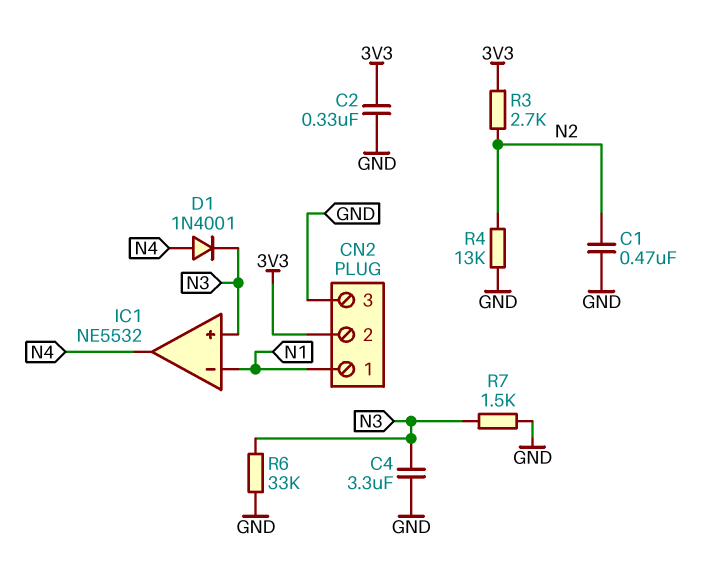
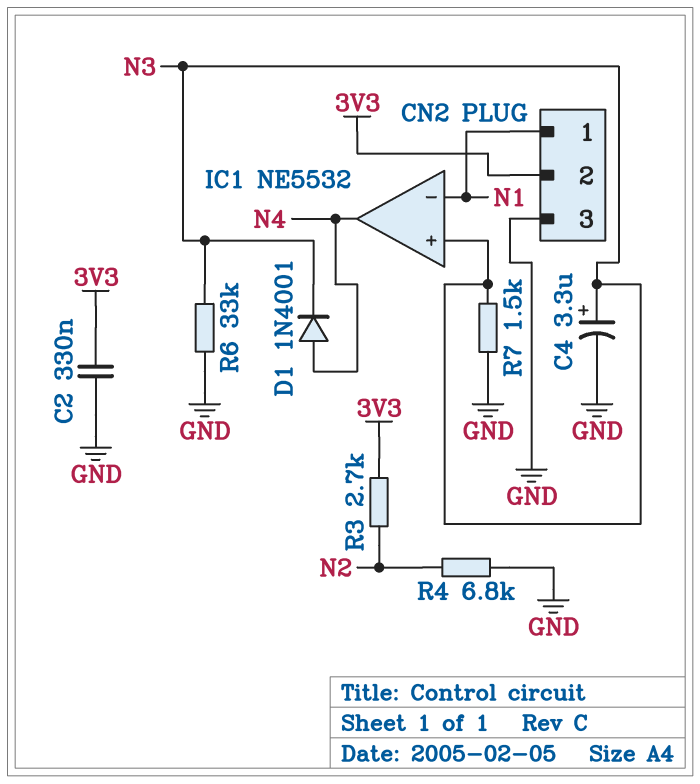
C1: 470nF (GND, N2) -> none
C4: 3.3uF (GND, N3) -> 3.3uF (plus N3, minus GND)
R4: 13k (GND, N2) -> 6.8k (GND, N2)

